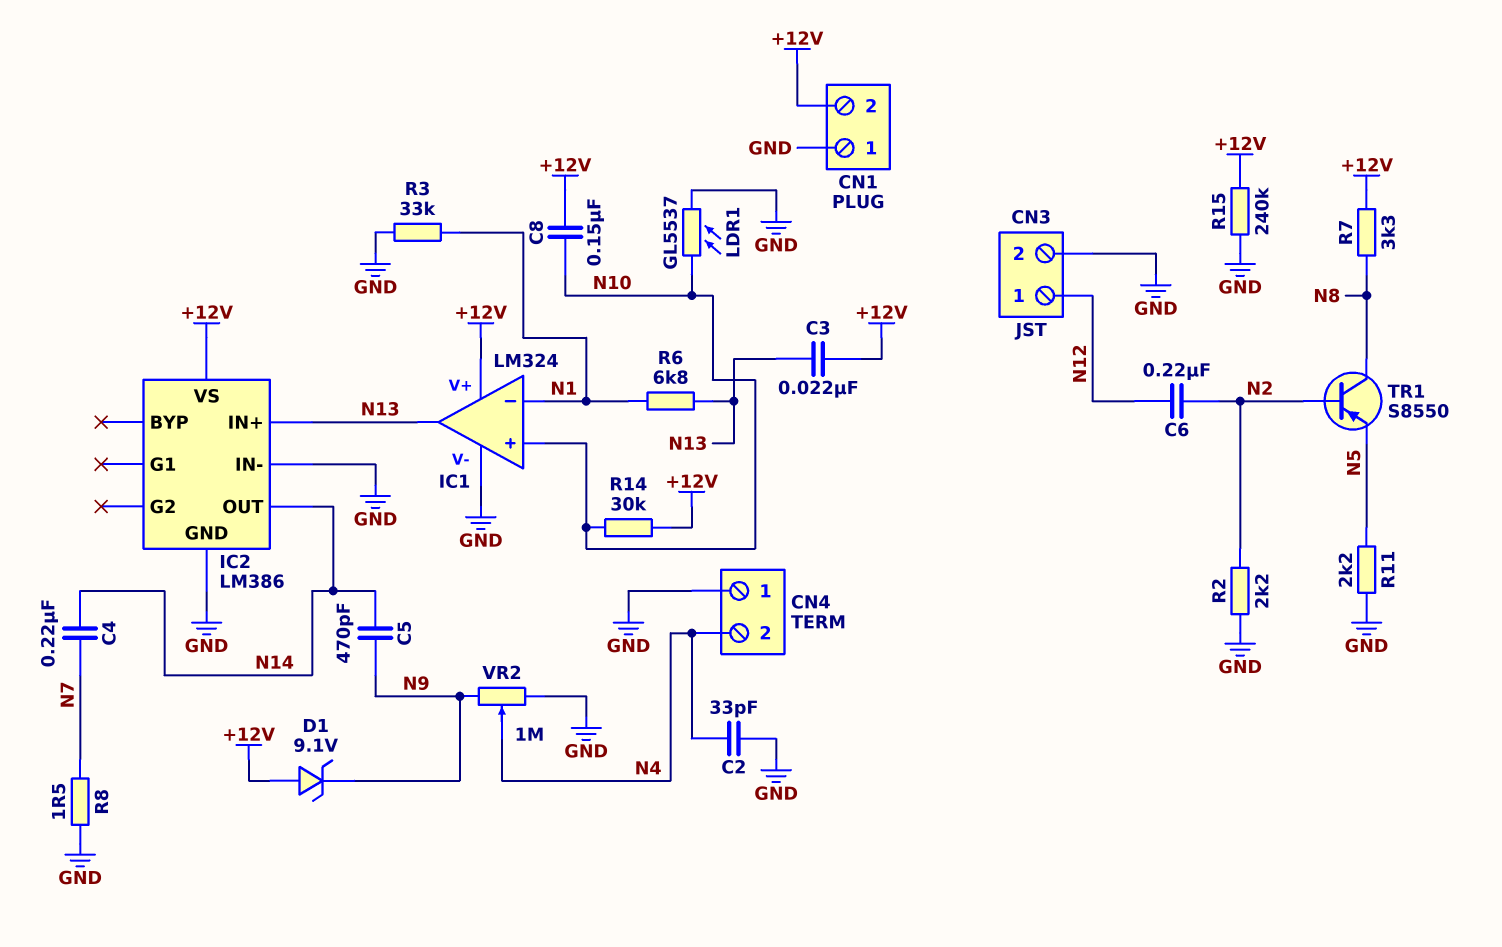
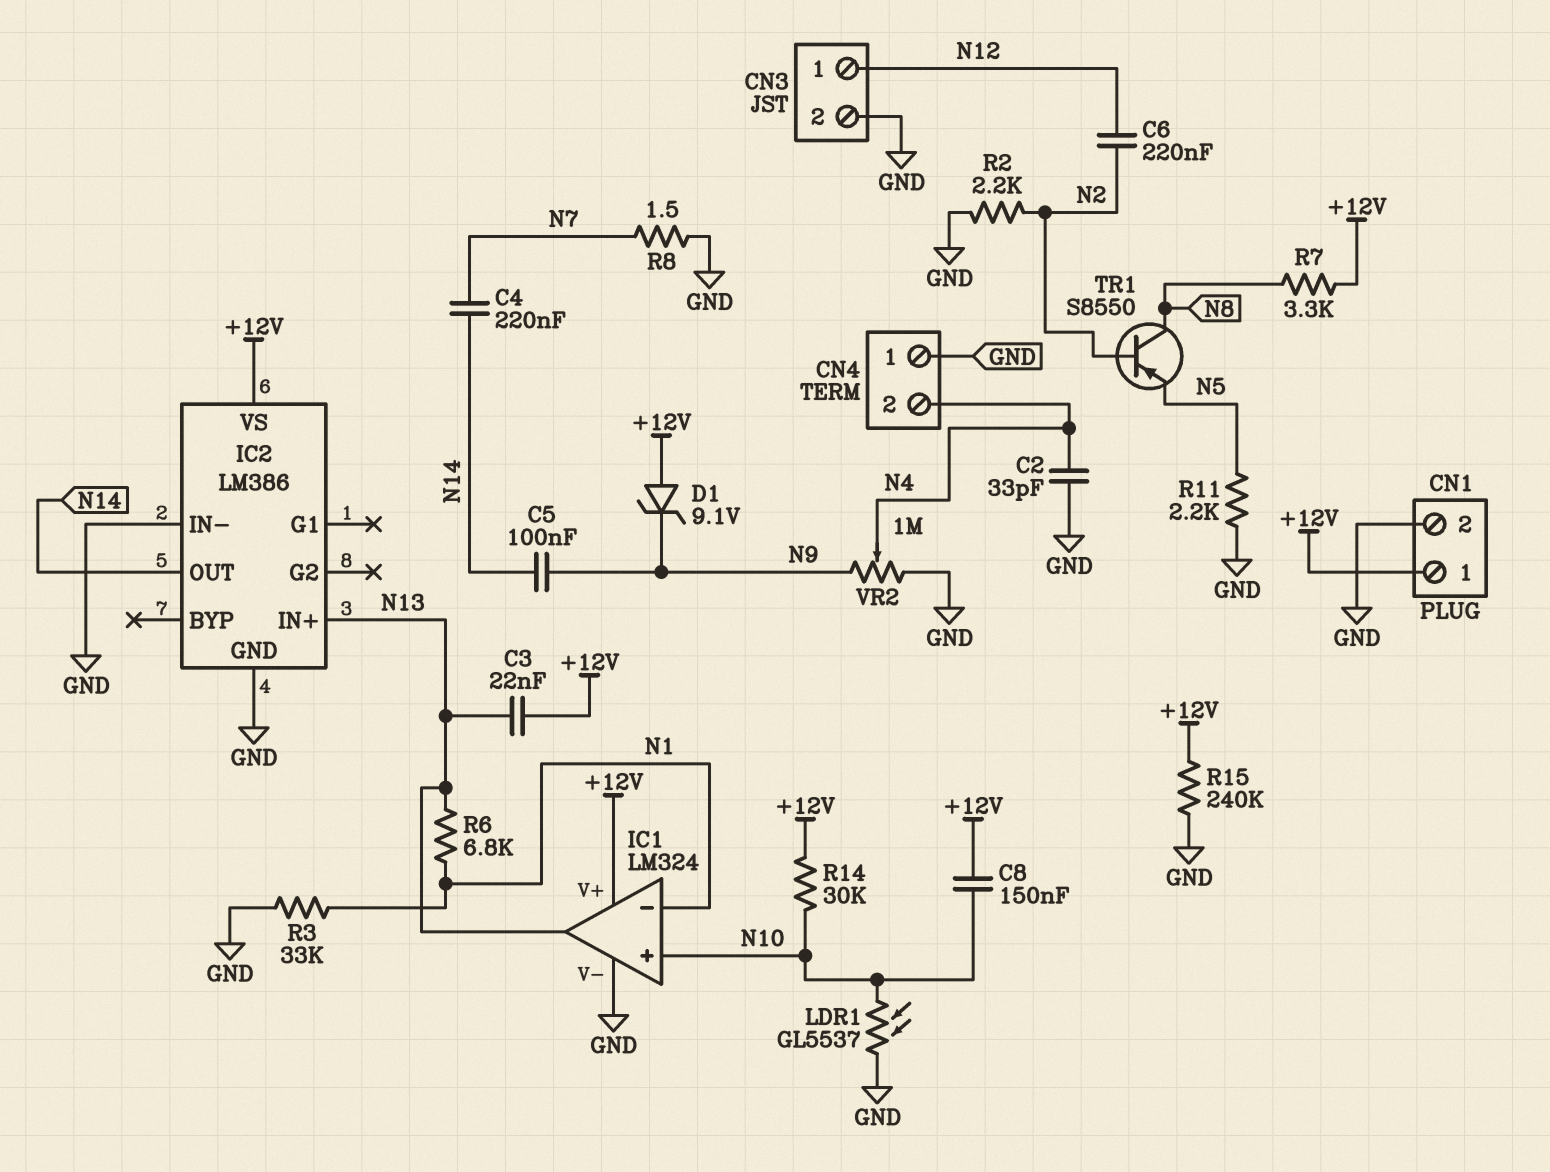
C5: 470pF (N9, N14) -> 100nF (N9, N14)
CN1 pin 1: GND -> +12V
CN1 pin 2: +12V -> GND

